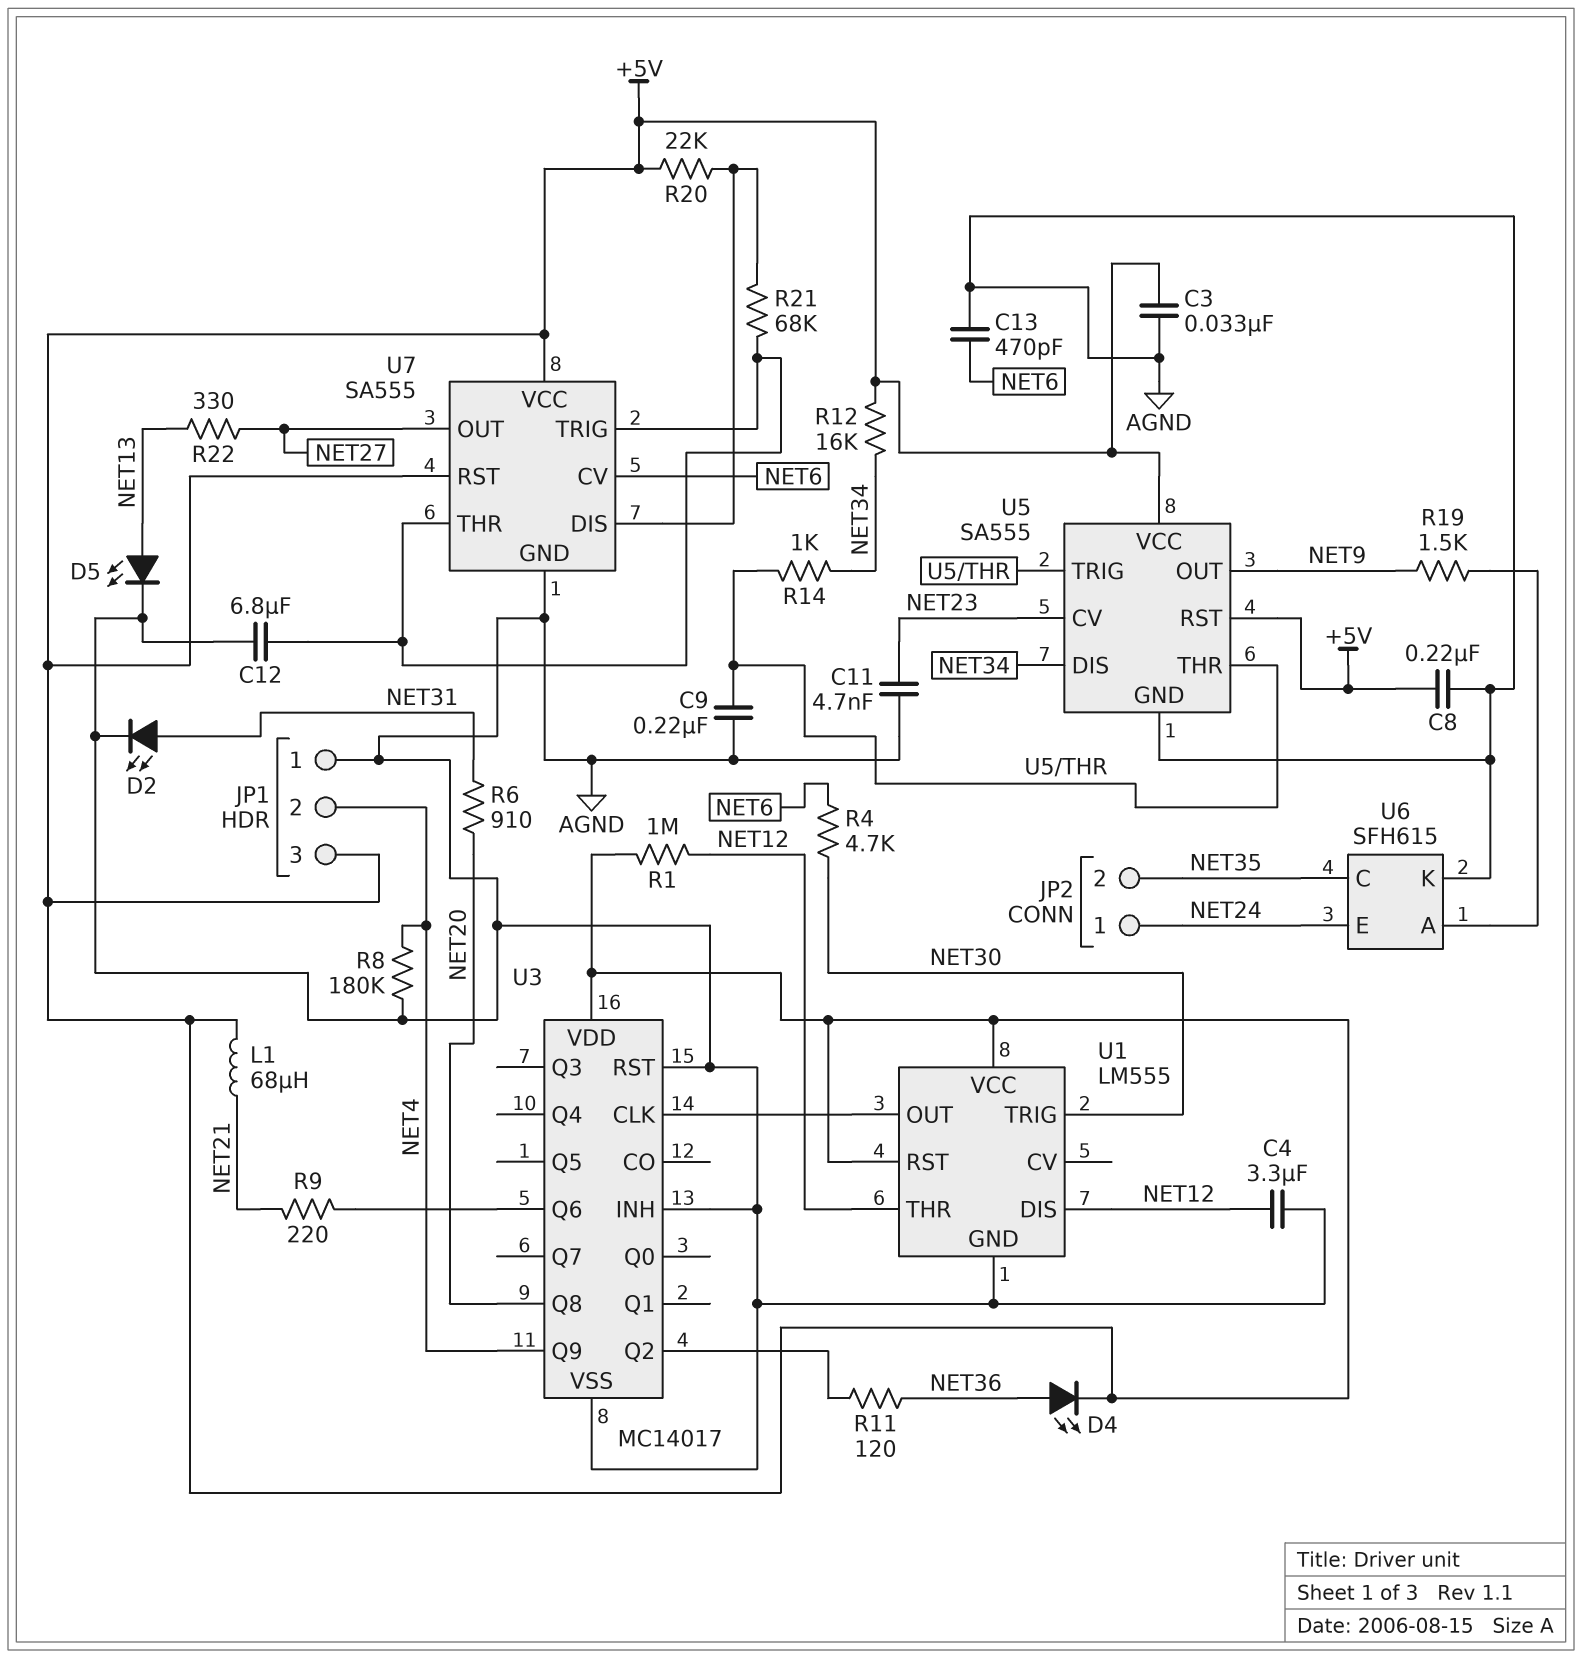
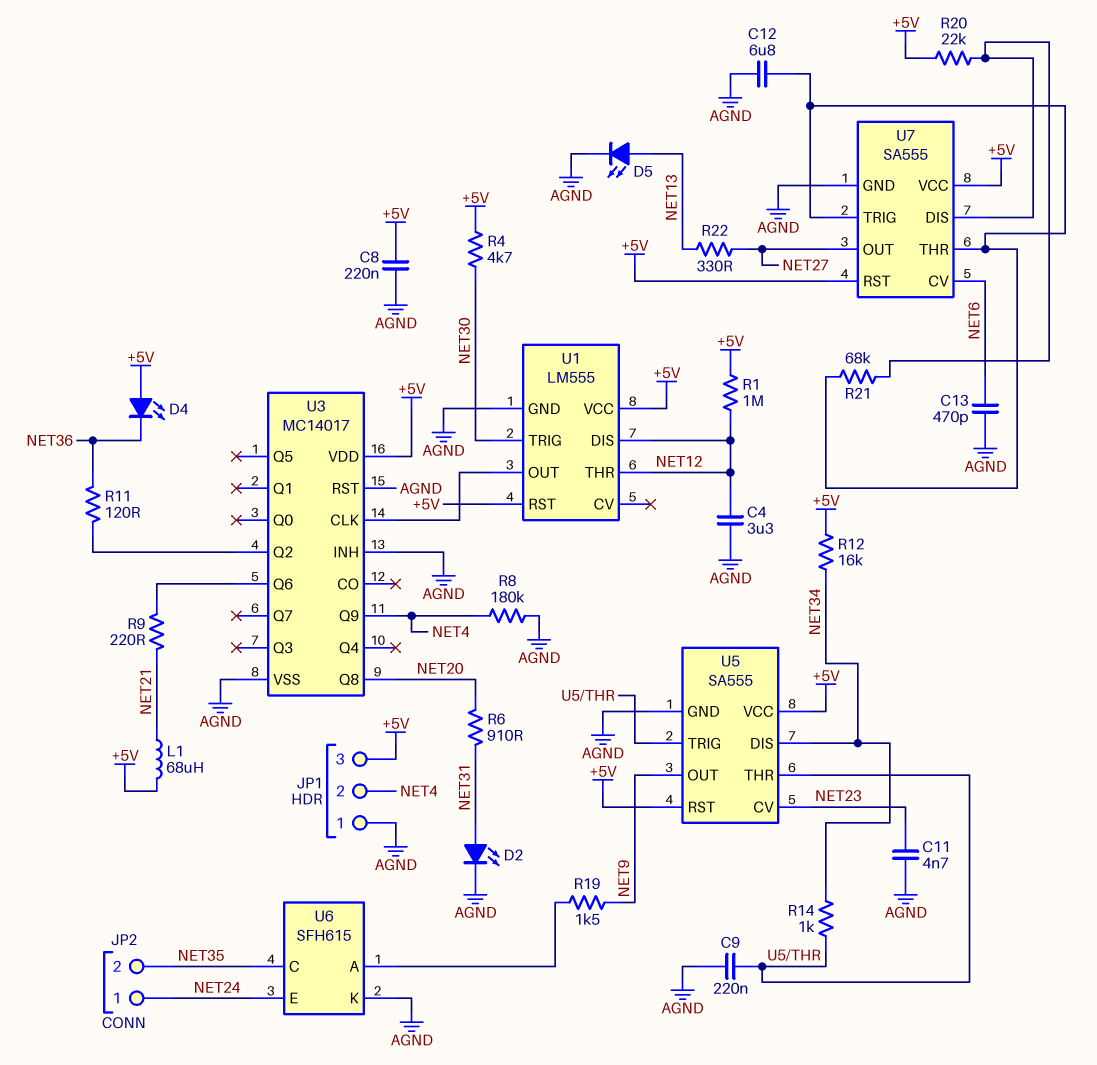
C3: 33nF (+5V, AGND) -> none
D4: LED (A NET36, K +5V) -> LED (A +5V, K NET36)
R4: 4.7k (NET6, NET30) -> 4.7k (+5V, NET30)

